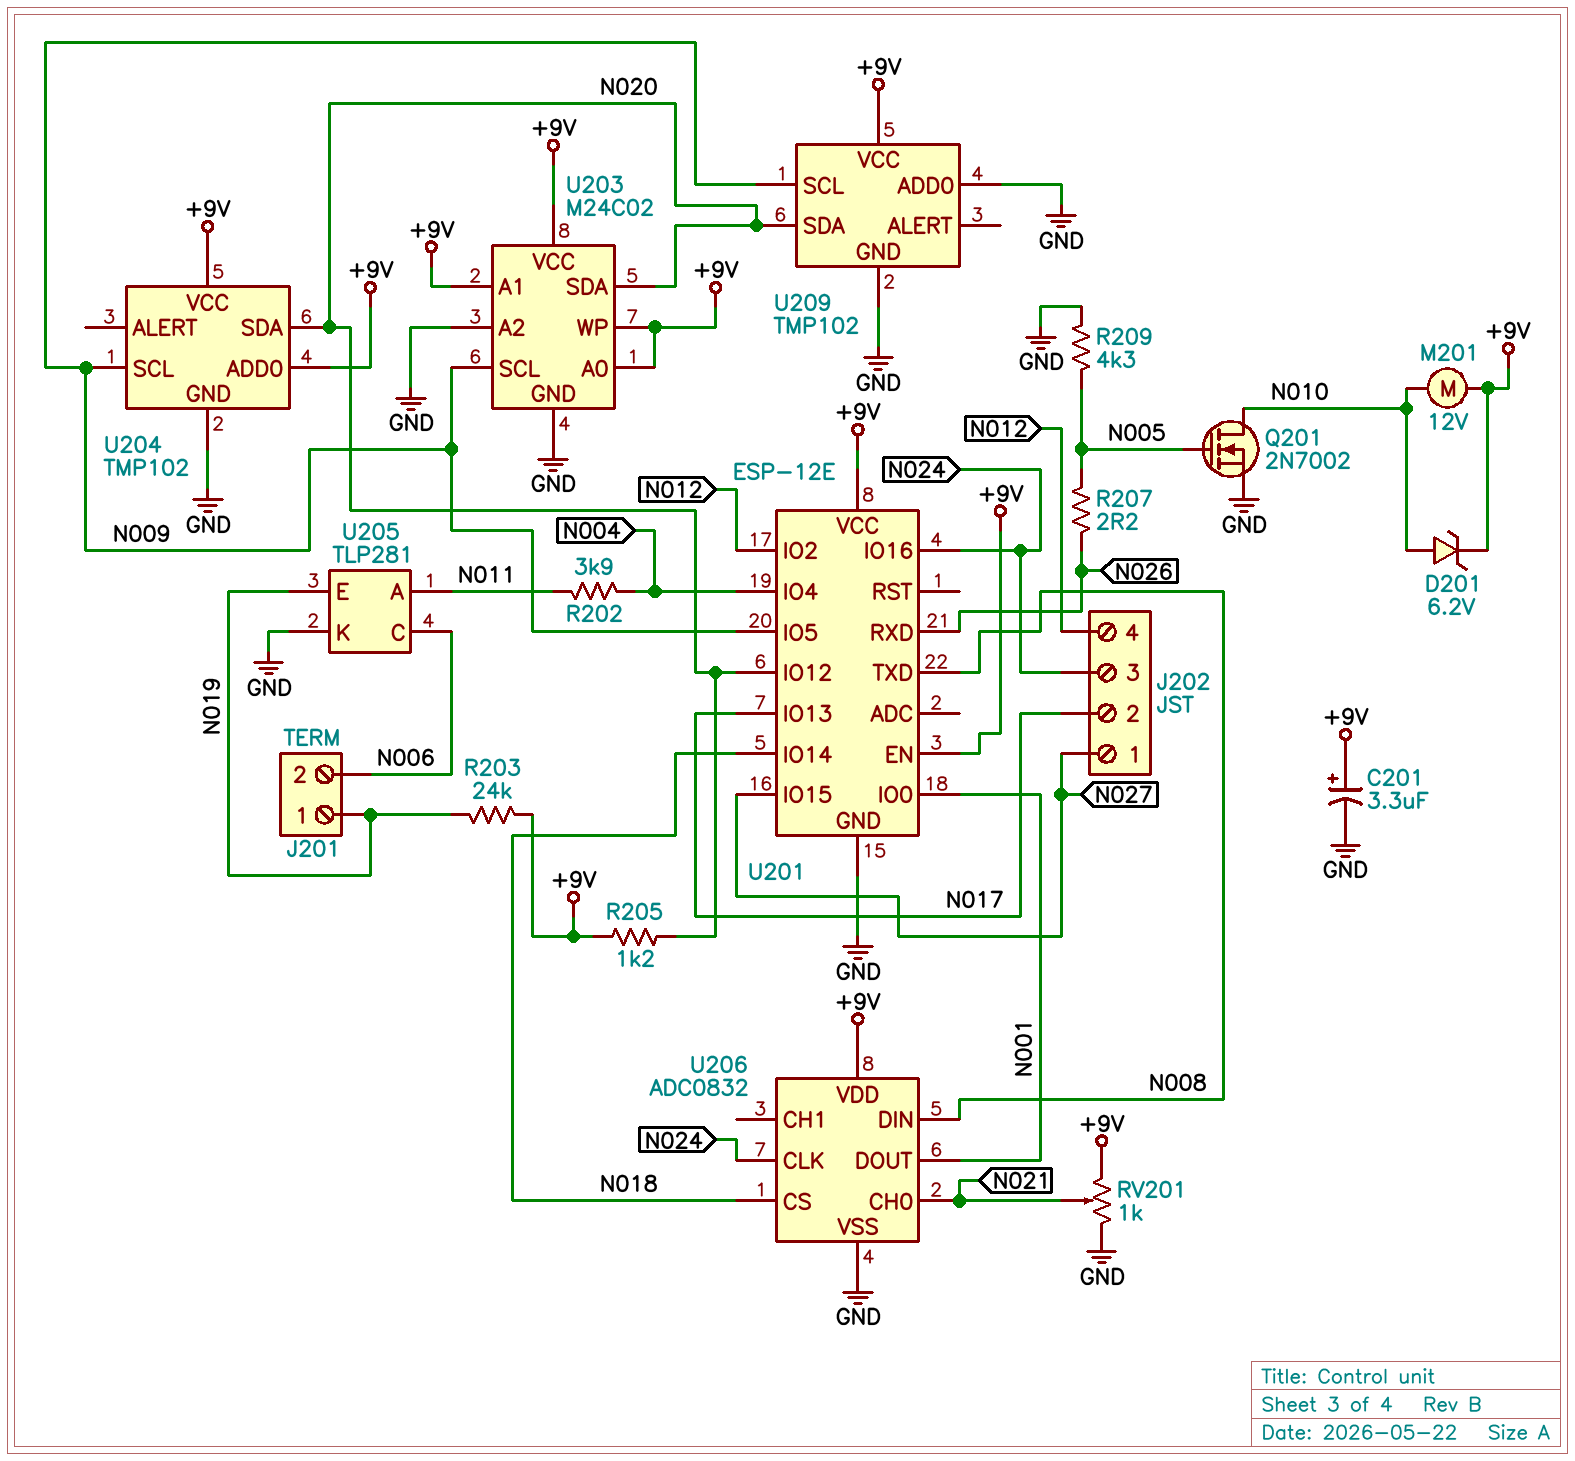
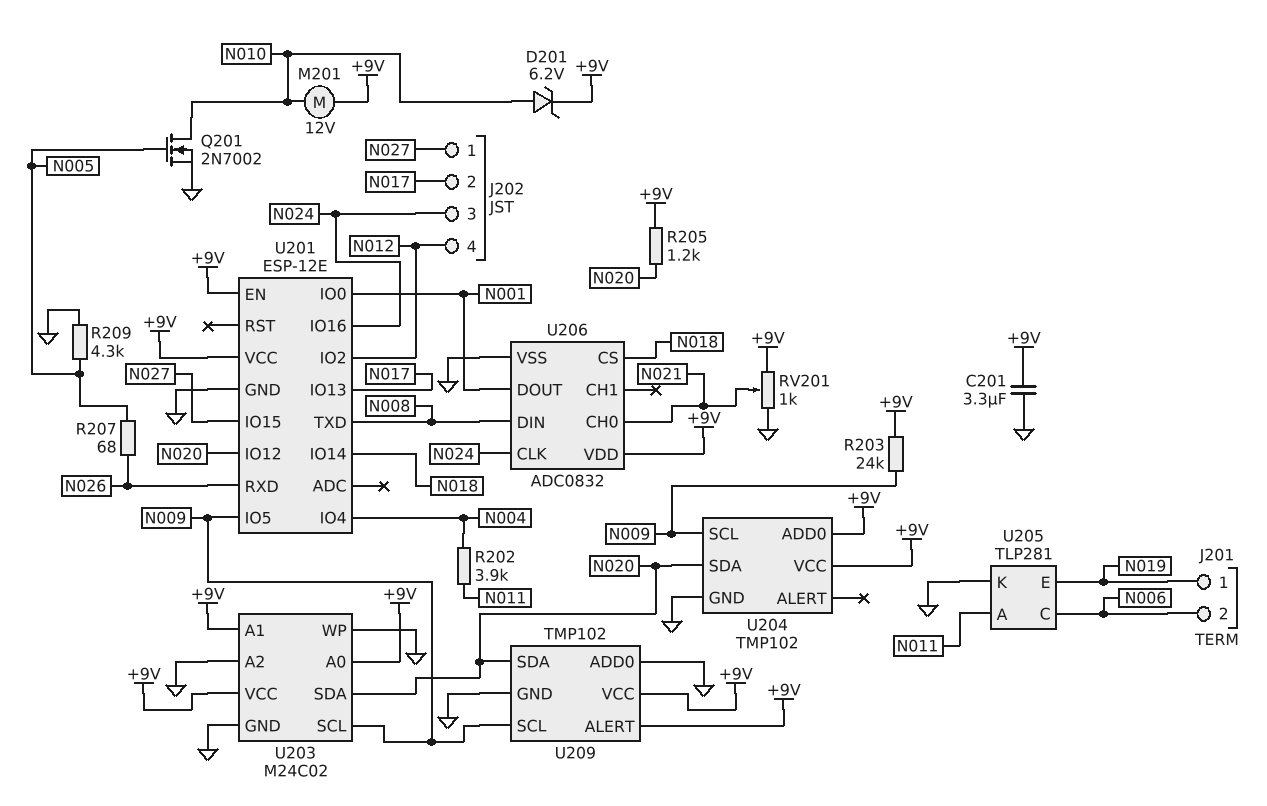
C201: 3.3uF (plus +9V, minus GND) -> 3.3uF (+9V, GND)
R203: 24k (+9V, N019) -> 24k (+9V, N009)
R207: 2.2 (N005, N026) -> 68 (N005, N026)
U203 pin WP: +9V -> GND
U209 pin ALERT: none -> +9V

